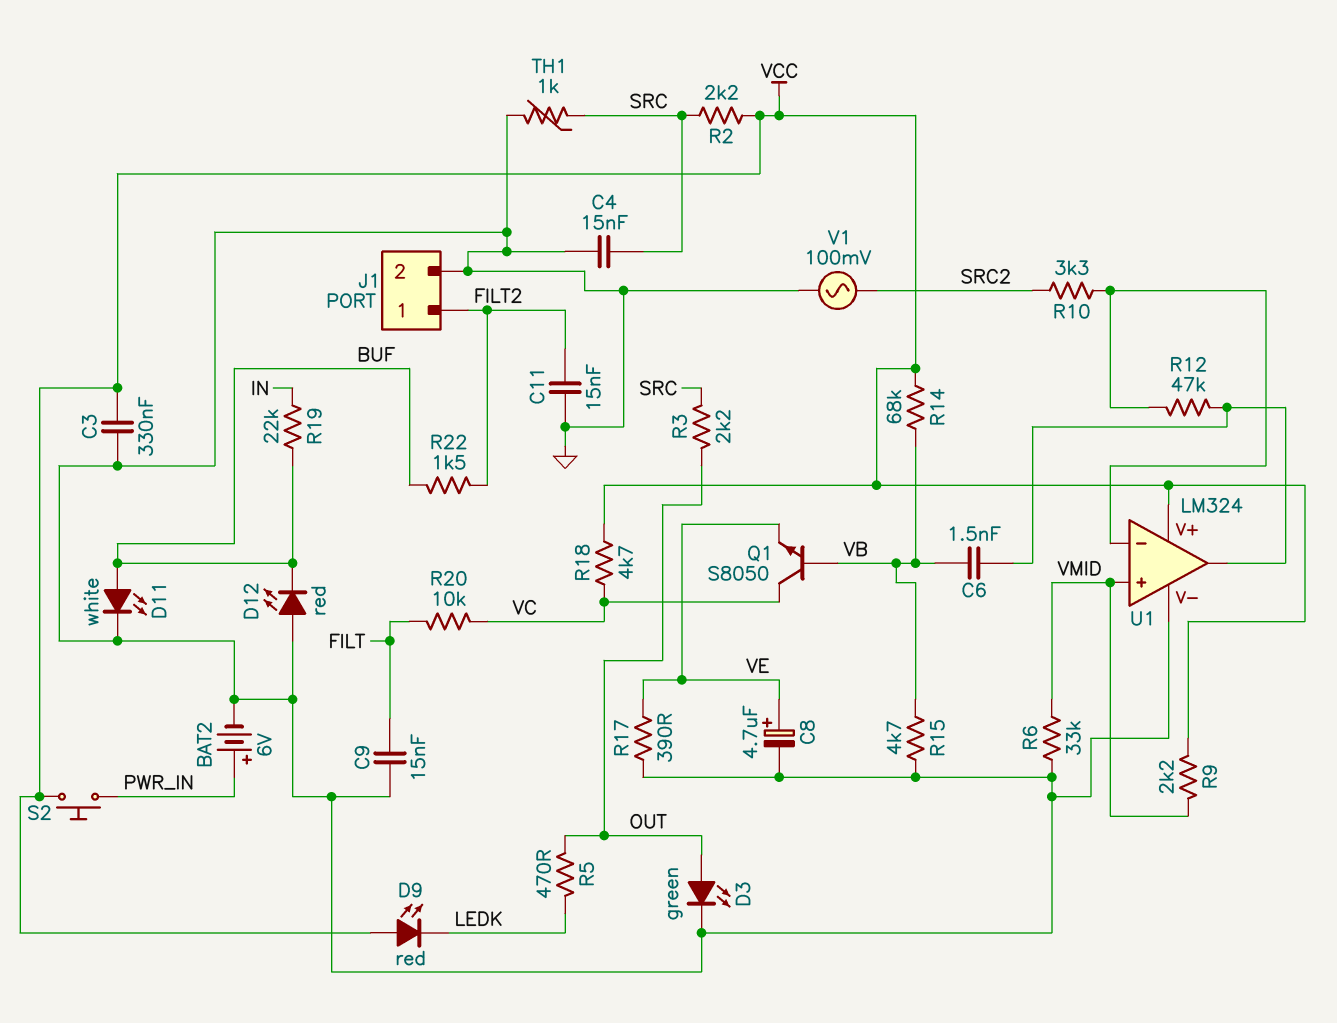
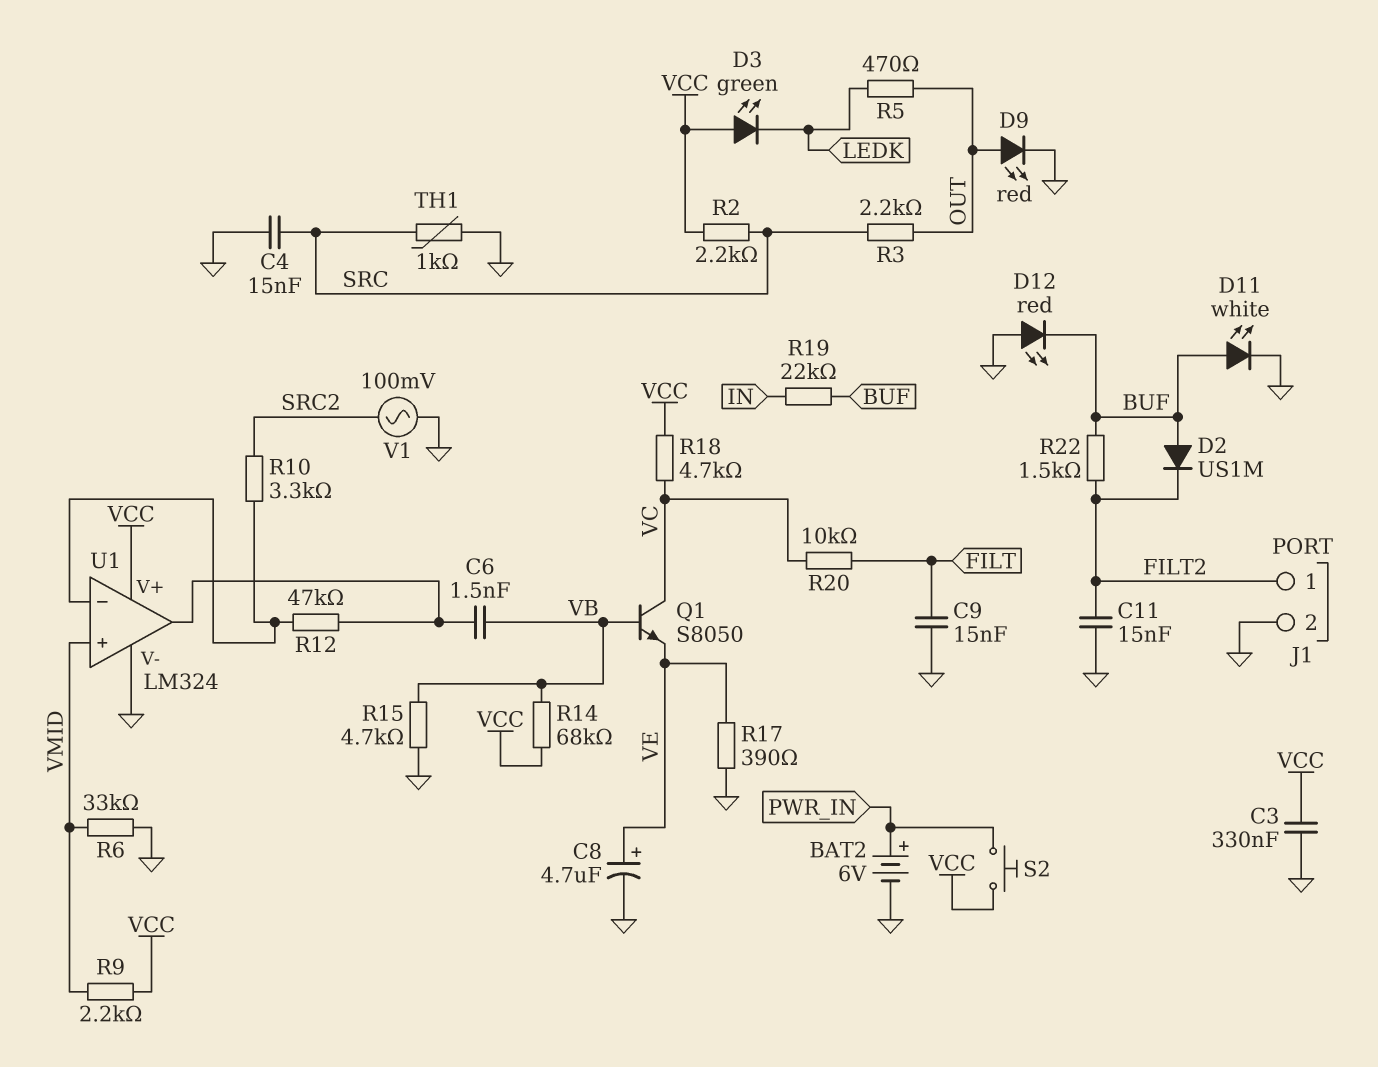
D2: none -> diode US1M (A BUF, K FILT2)
D3: LED green (A OUT, K GND) -> LED green (A VCC, K LEDK)
D9: LED red (A VCC, K LEDK) -> LED red (A OUT, K GND)

